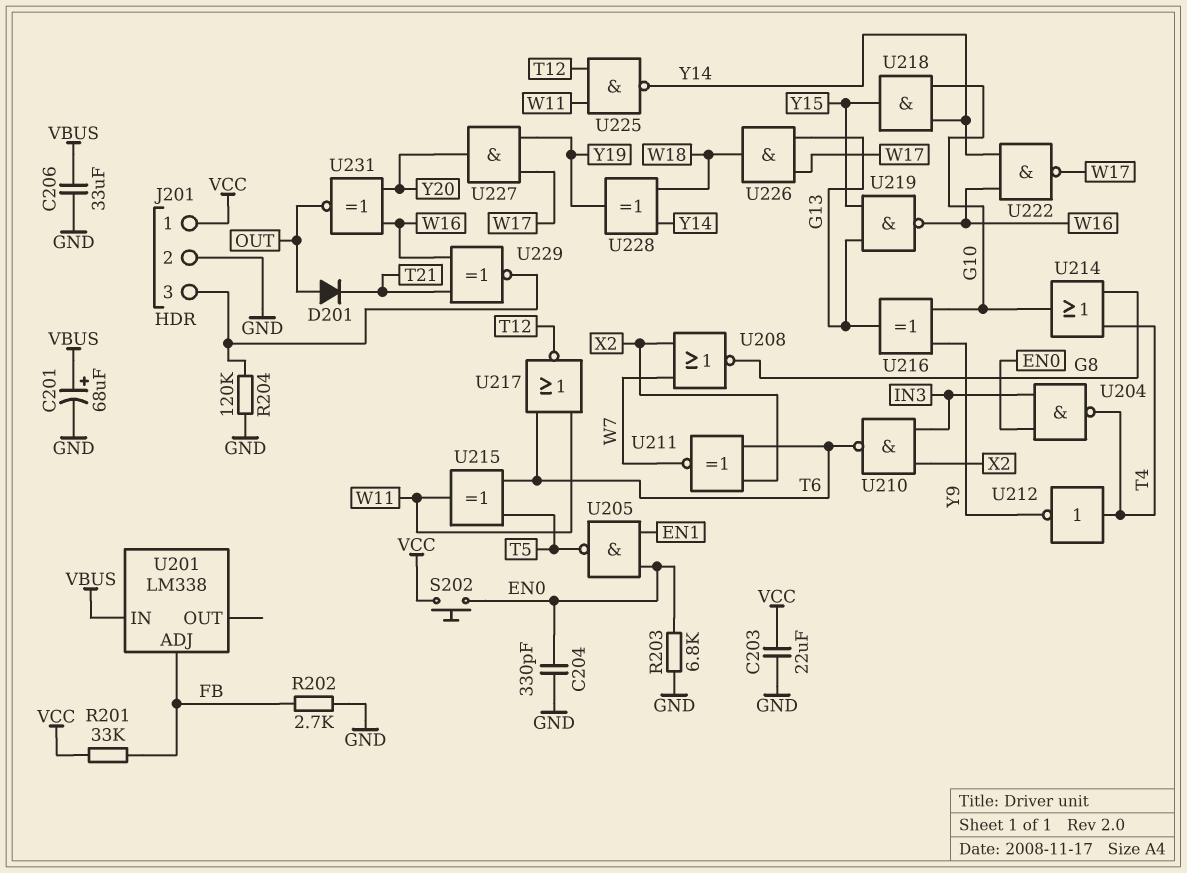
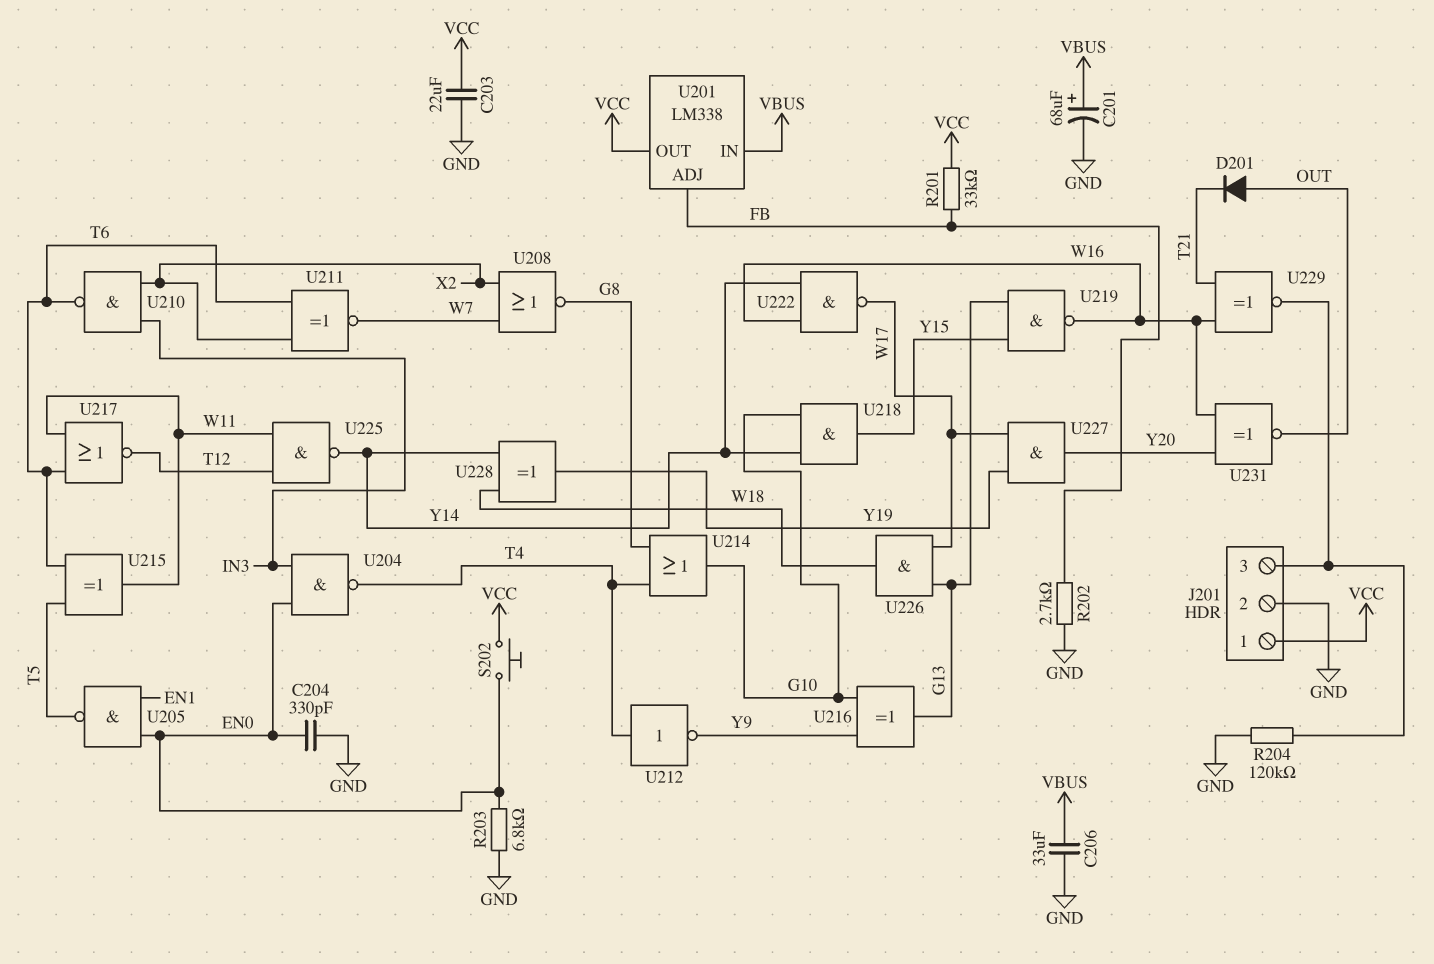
U201 pin OUT: none -> VCC

